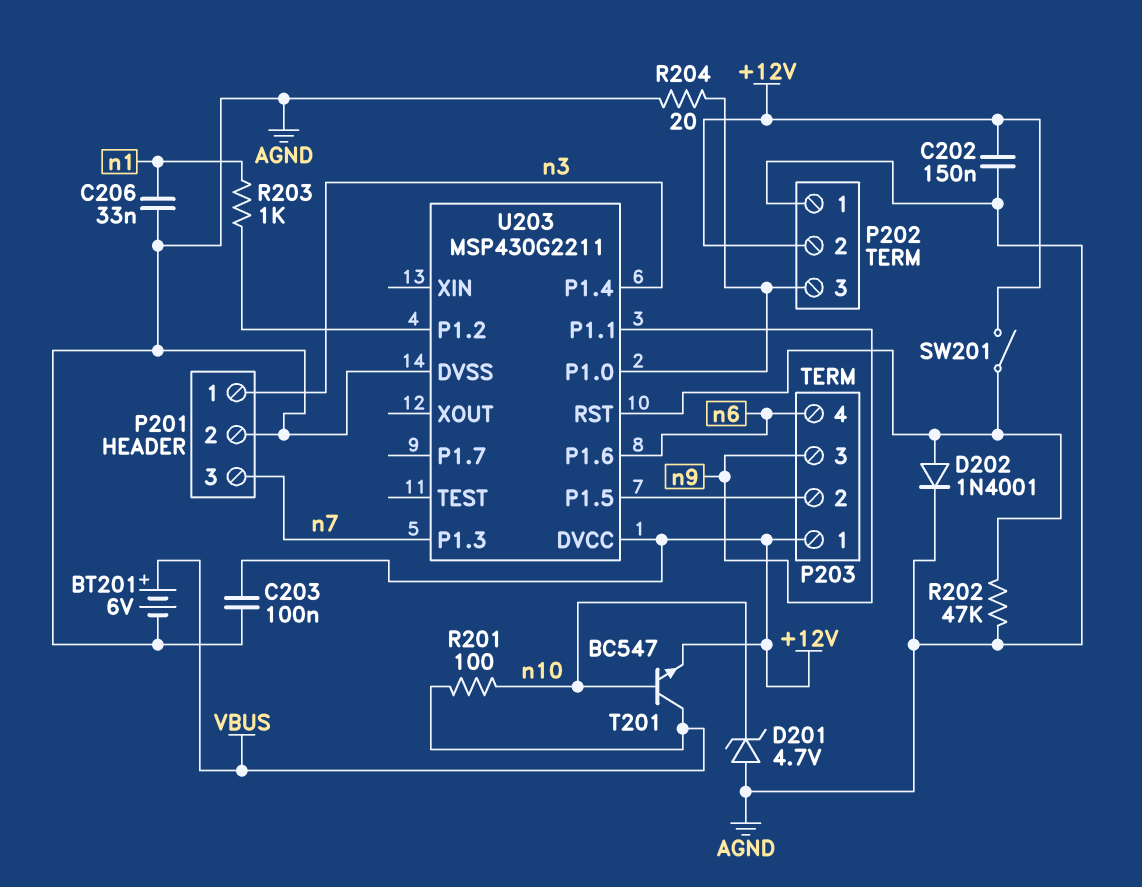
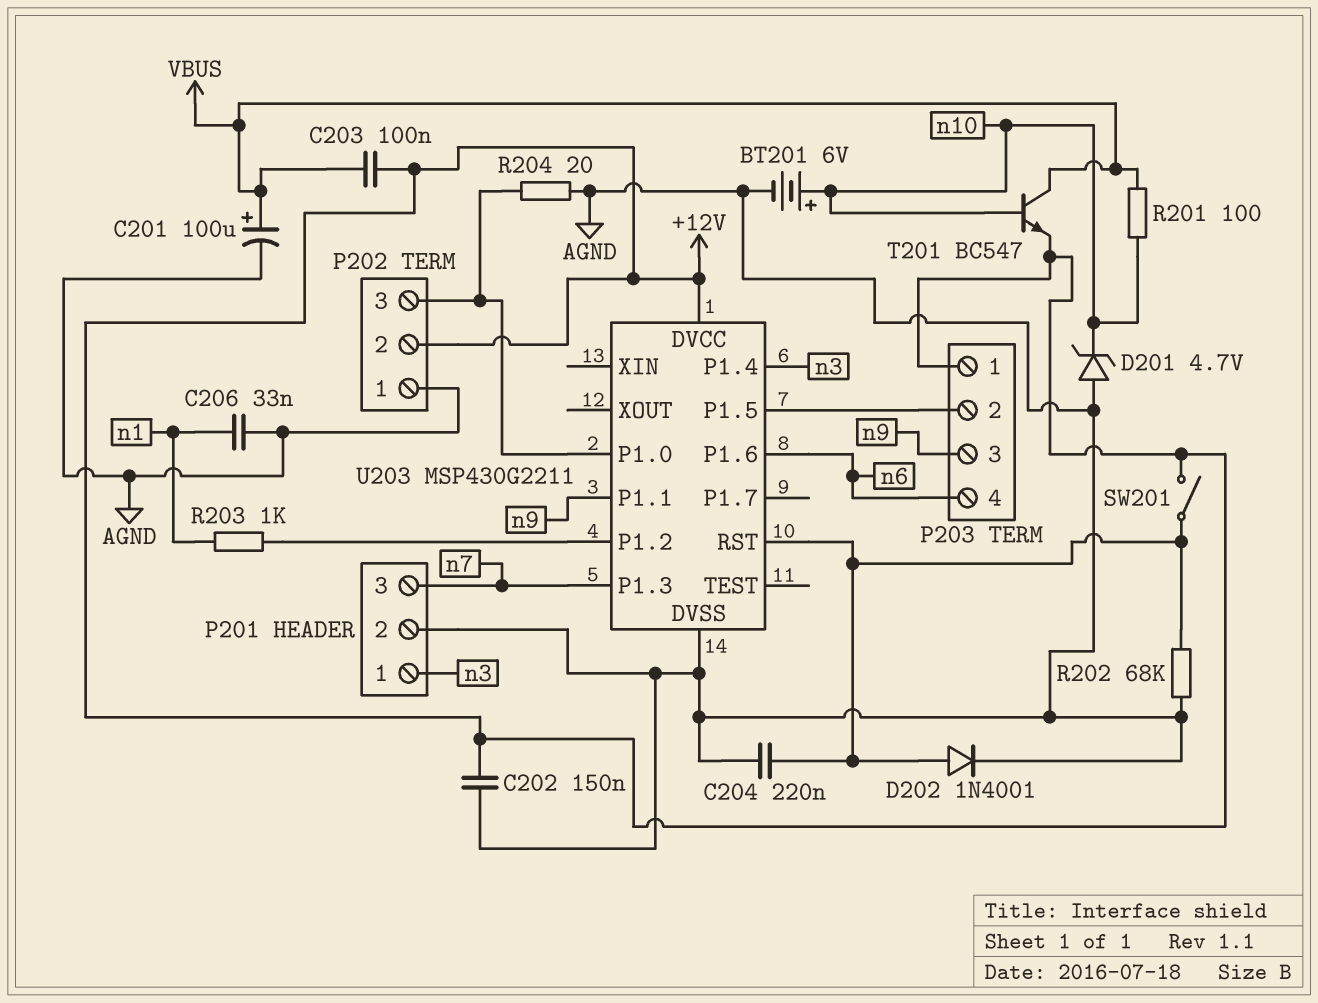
BT201: 6V (plus VBUS, minus AGND) -> 6V (plus n10, minus AGND)
C201: none -> 100uF (plus VBUS, minus AGND)
C203: 100nF (+12V, AGND) -> 100nF (+12V, VBUS)
C204: none -> 220nF (AGND, U203/RST)
R202: 47k (AGND, U203/RST) -> 68k (AGND, U203/RST)

